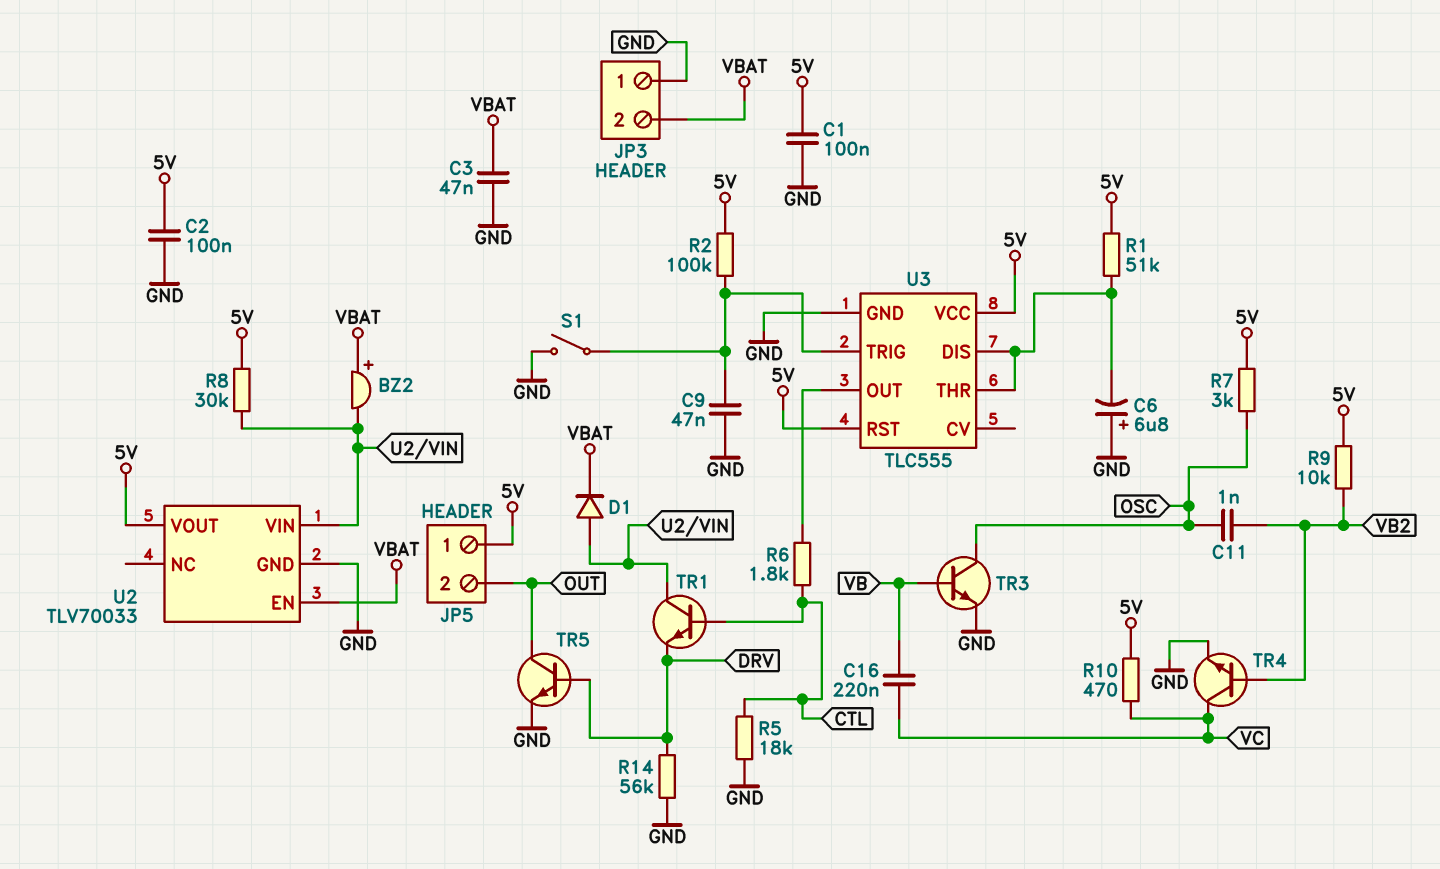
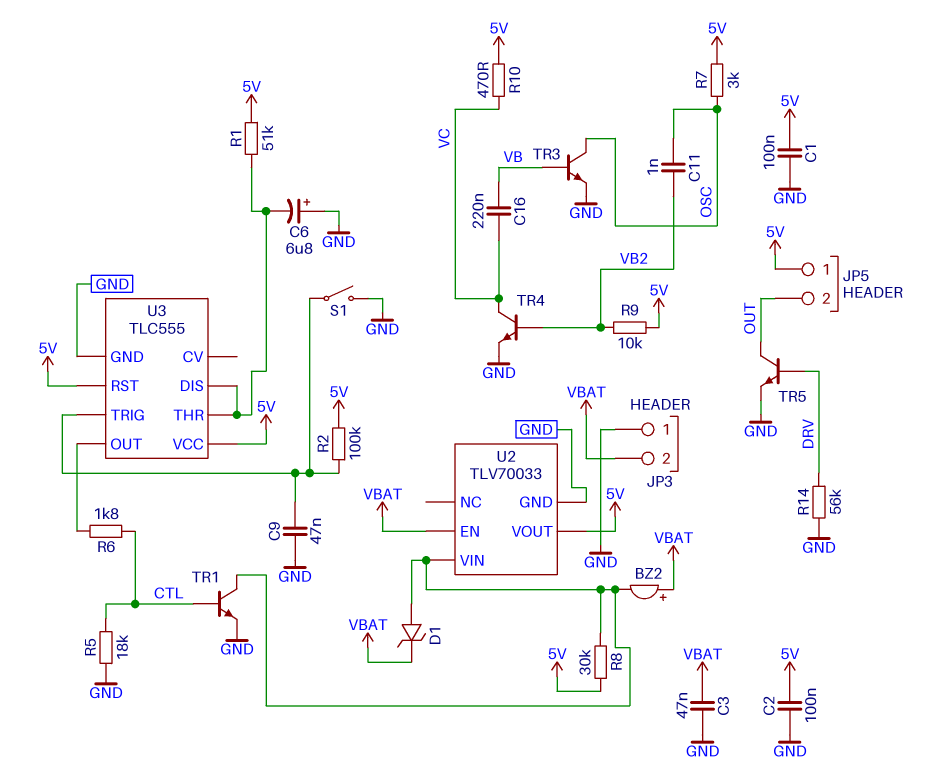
D1: diode (A U2/VIN, K VBAT) -> zener (A U2/VIN, K VBAT)
TR1: NPN (B CTL, C U2/VIN, E DRV) -> NPN (B CTL, C U2/VIN, E GND)

